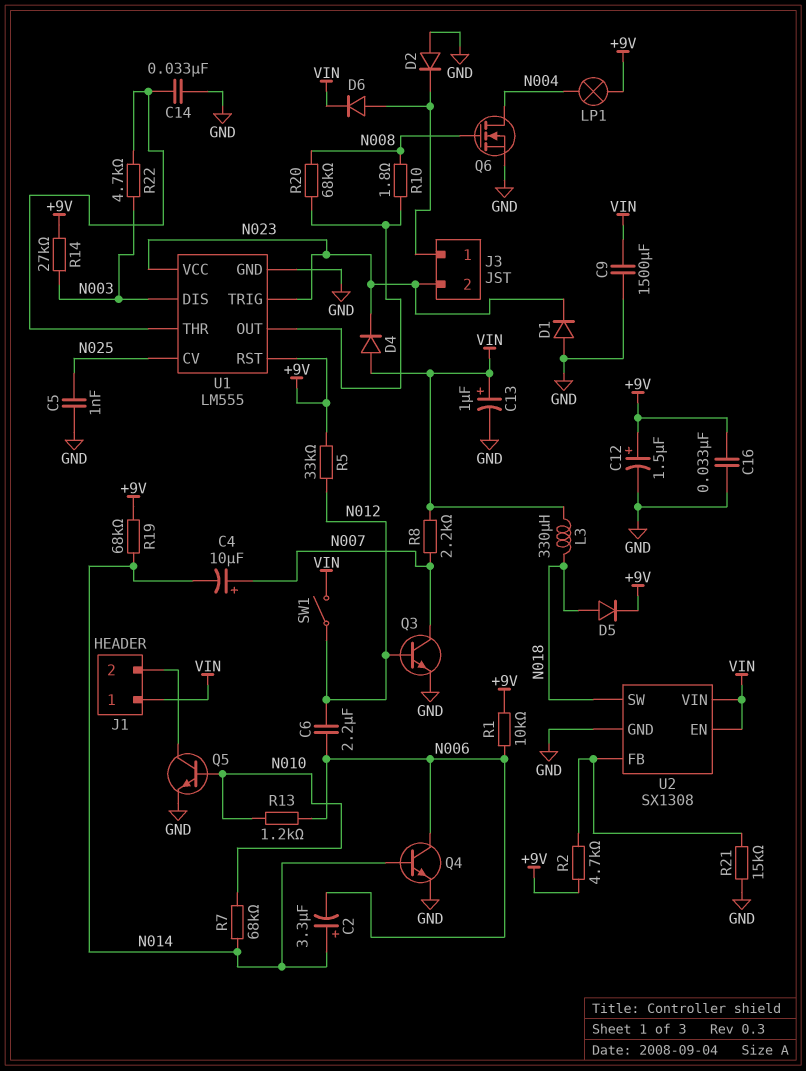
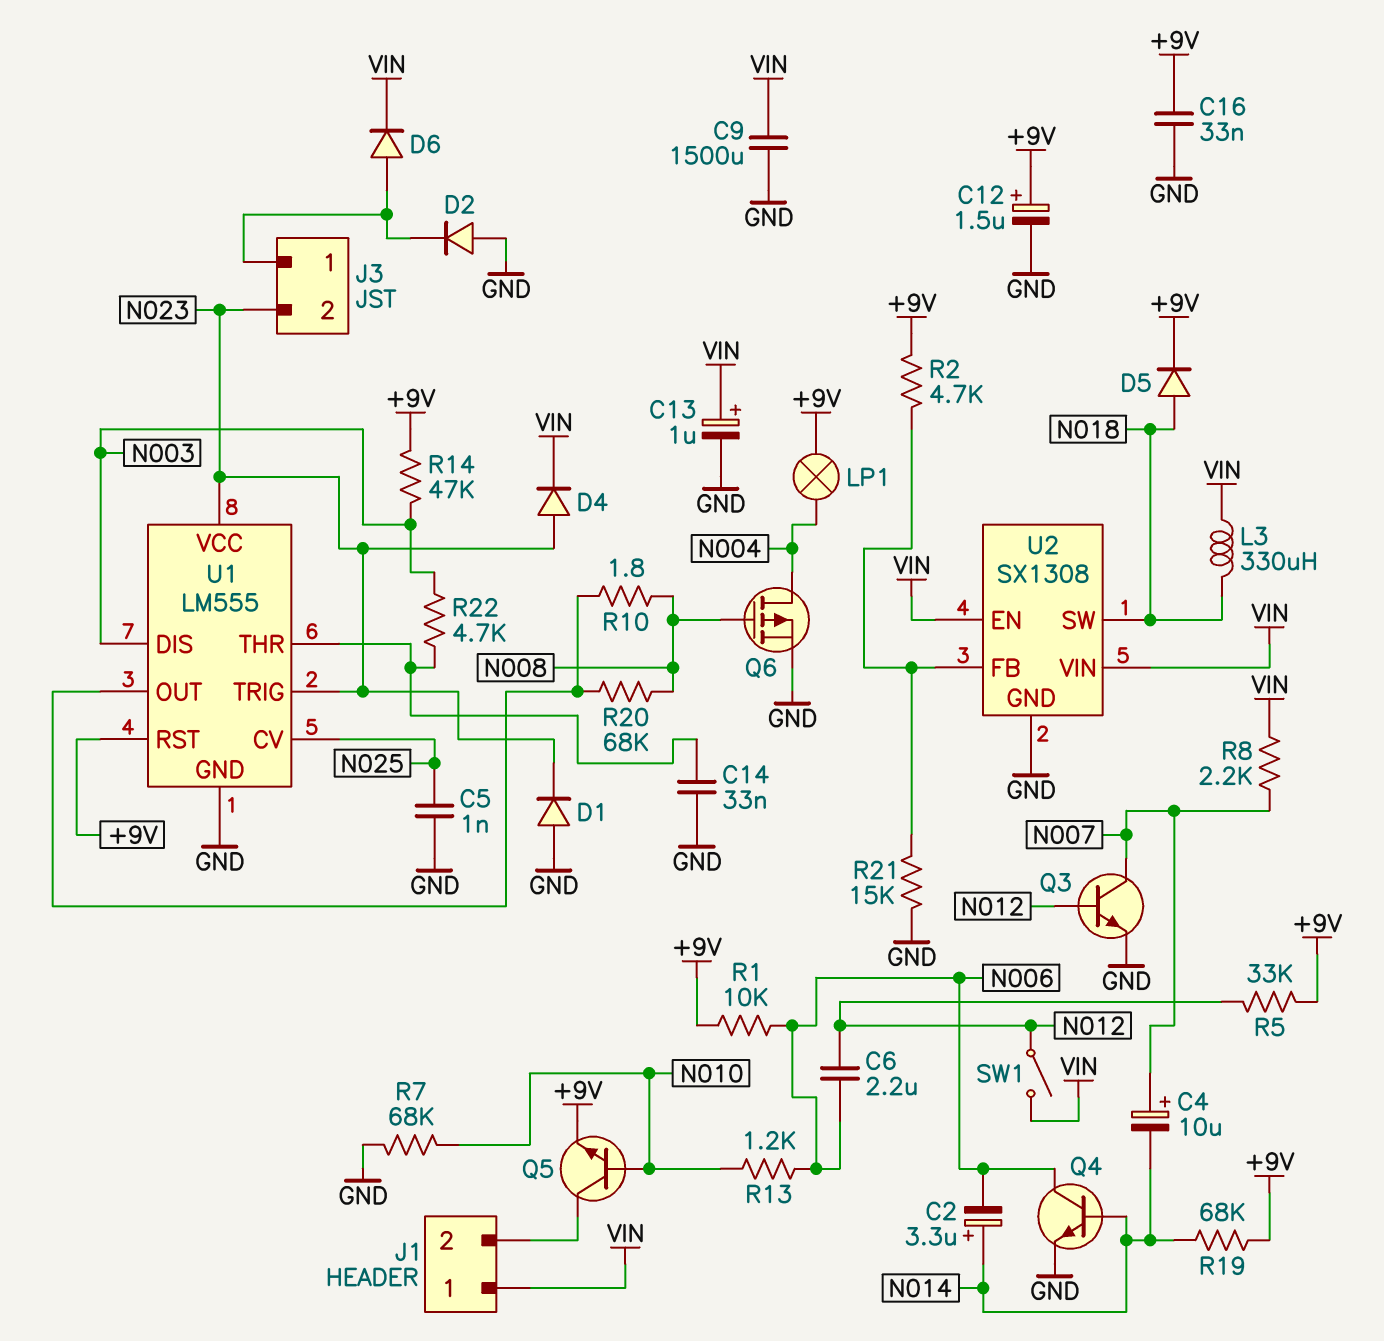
D4: diode (A VIN, K N023) -> diode (A N023, K VIN)
Q5: NPN (B N010, C J1/2, E GND) -> NPN (B N010, C J1/2, E +9V)
Q6: NMOS (G N008, D N004, S GND) -> PMOS (G N008, D N004, S GND)
R7: 68k (N010, N014) -> 68k (GND, N010)
R14: 27k (+9V, N003) -> 47k (+9V, N003)

